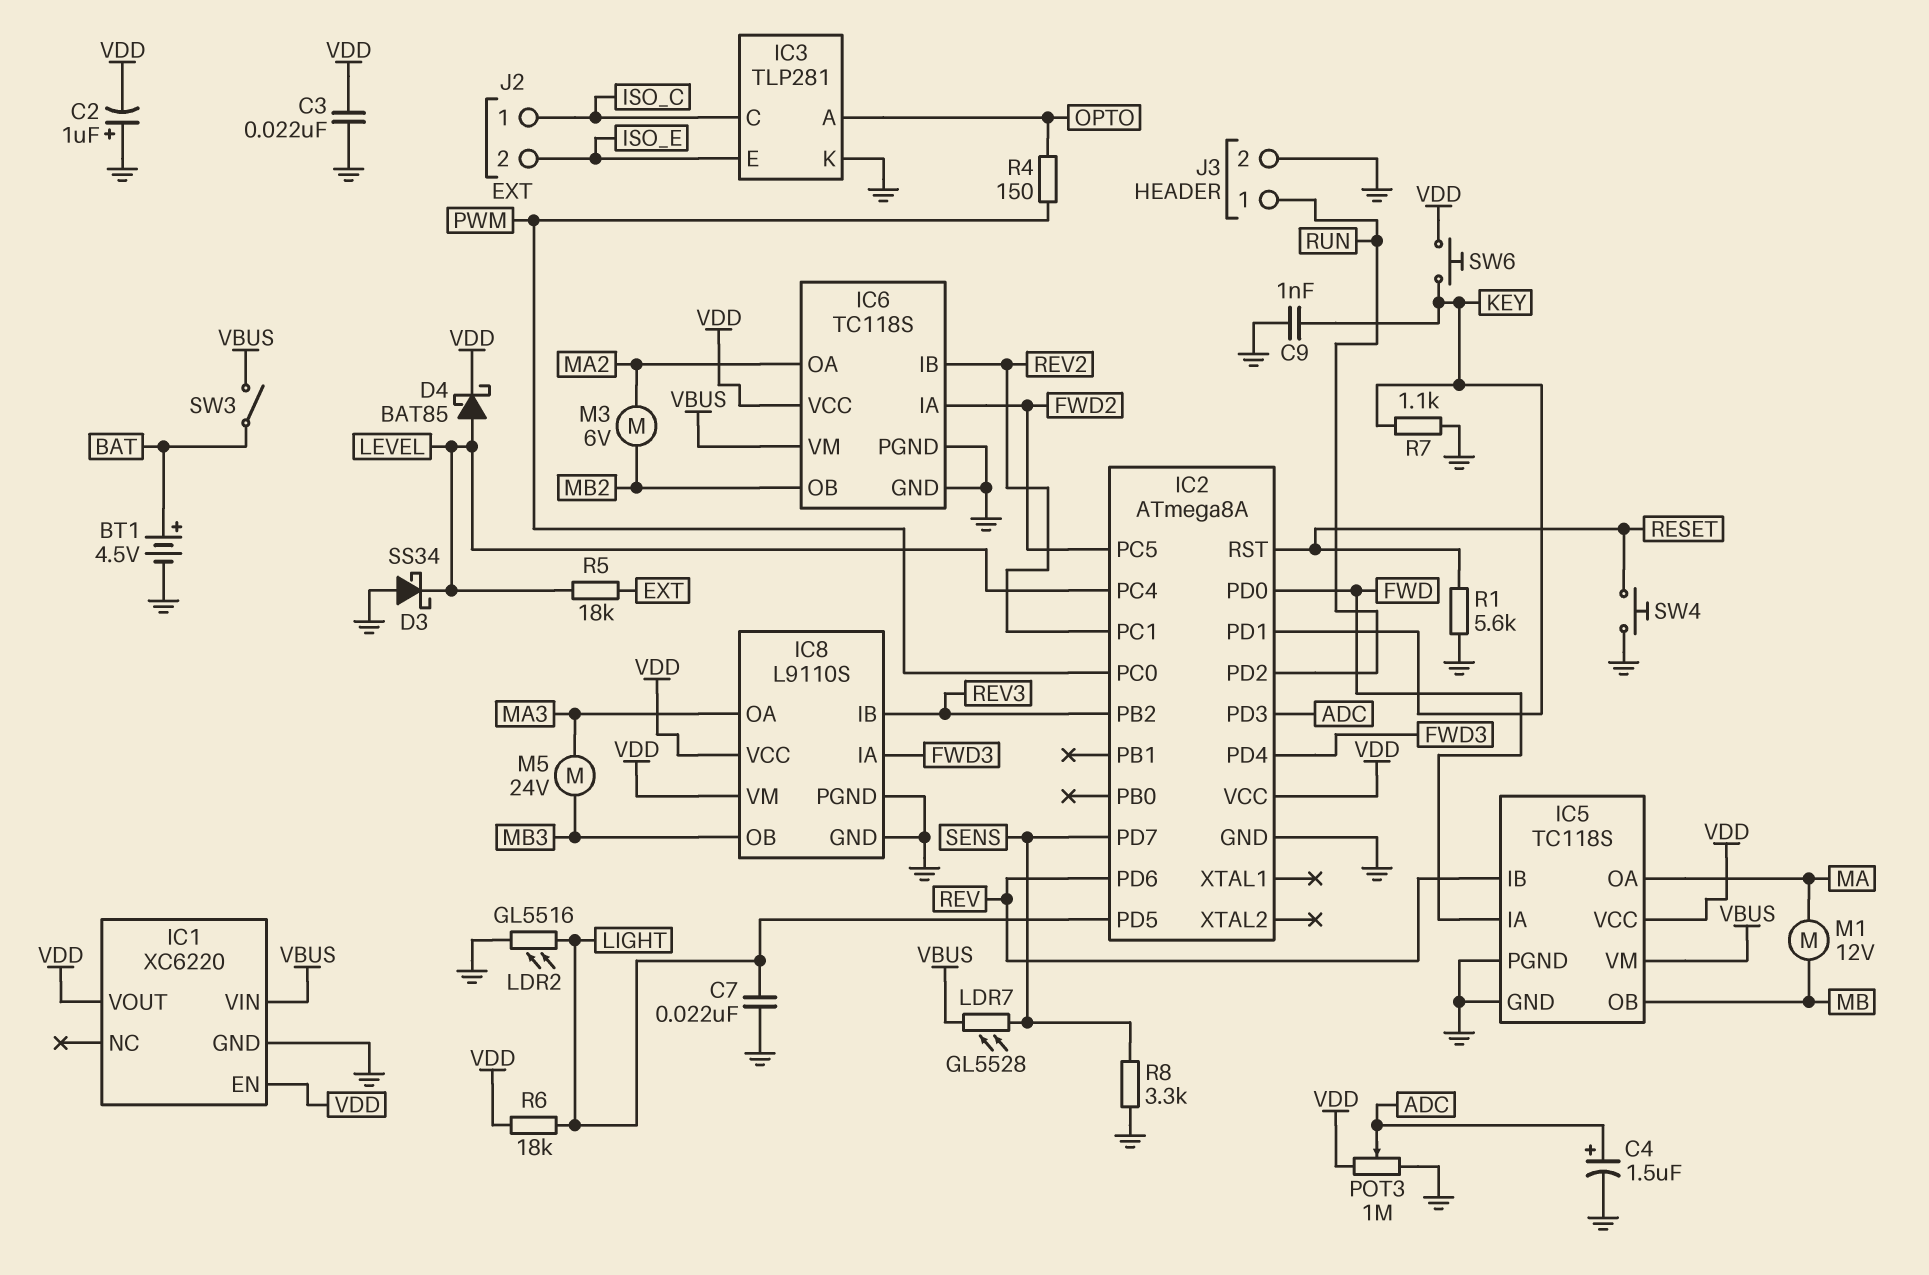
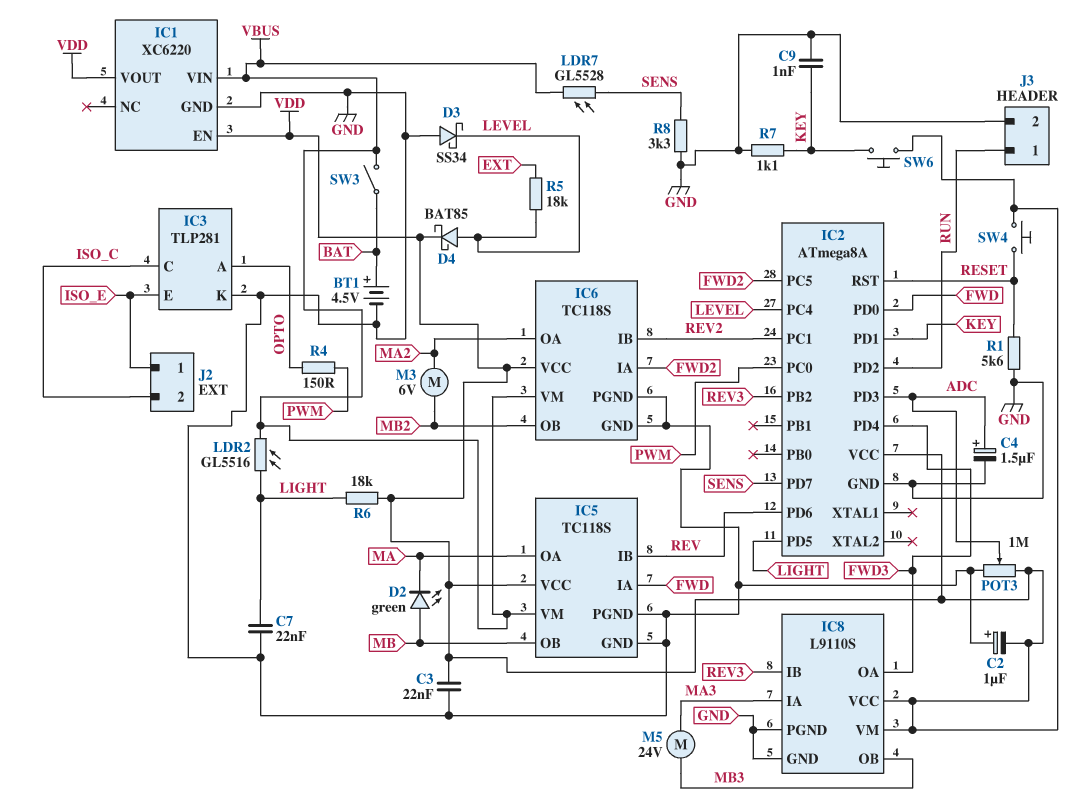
D2: none -> LED green (A MB, K MA)
IC8 pin IA: FWD3 -> MA3
IC8 pin OA: MA3 -> FWD3
J2 pin 1: ISO_C -> ISO_E
J2 pin 2: ISO_E -> ISO_C
LDR2: GL5516 (GND, LIGHT) -> GL5516 (LIGHT, VBUS)
M1: motor 12V (MA, MB) -> none
SW4: button (GND, RESET) -> button (RESET, VDD)

